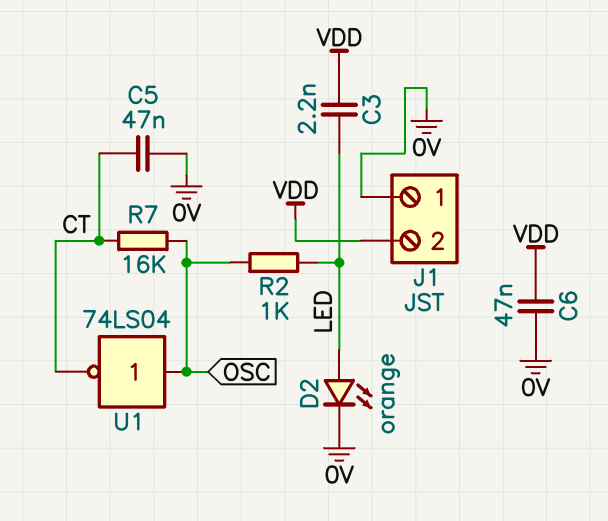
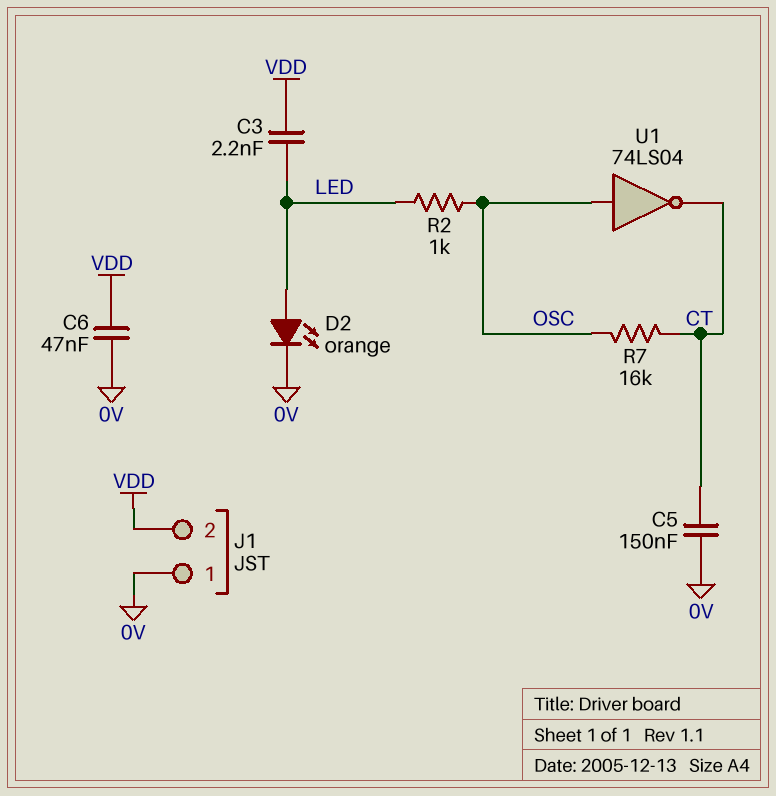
C5: 47nF (0V, CT) -> 150nF (0V, CT)

